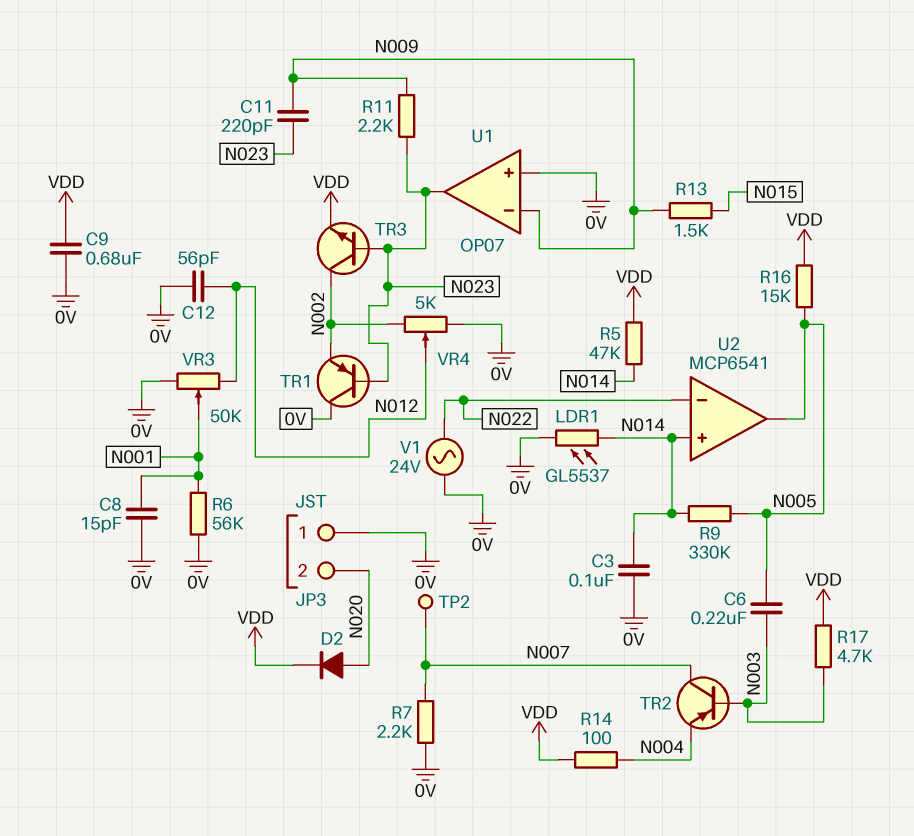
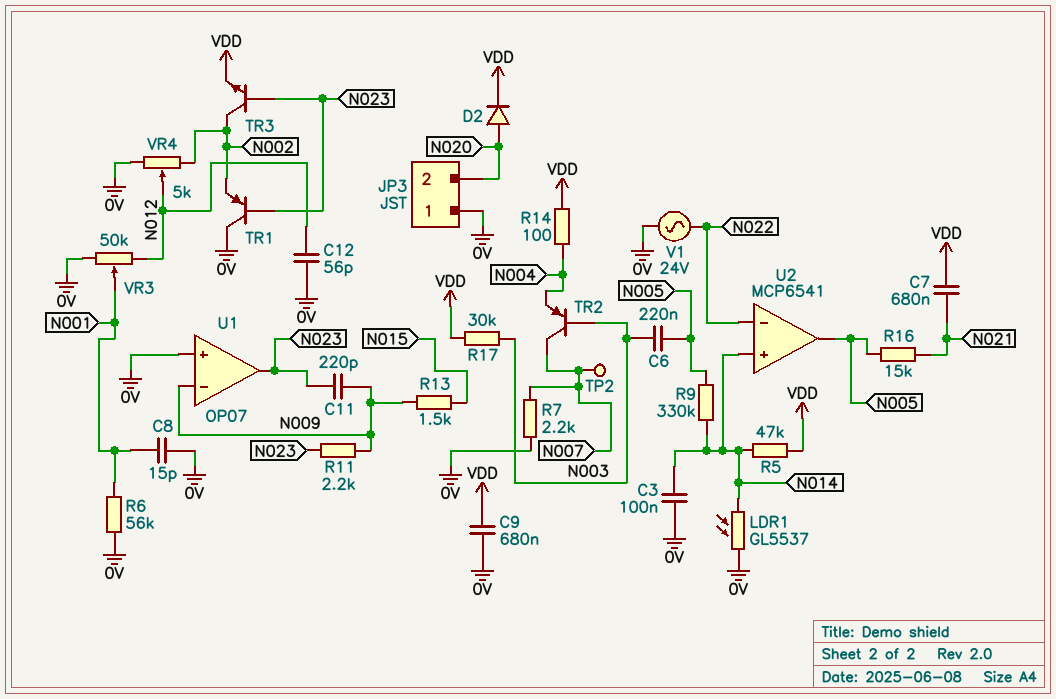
C7: none -> 680nF (N021, VDD)
R16: 15k (N005, VDD) -> 15k (N005, N021)
R17: 4.7k (N003, VDD) -> 30k (N003, VDD)

